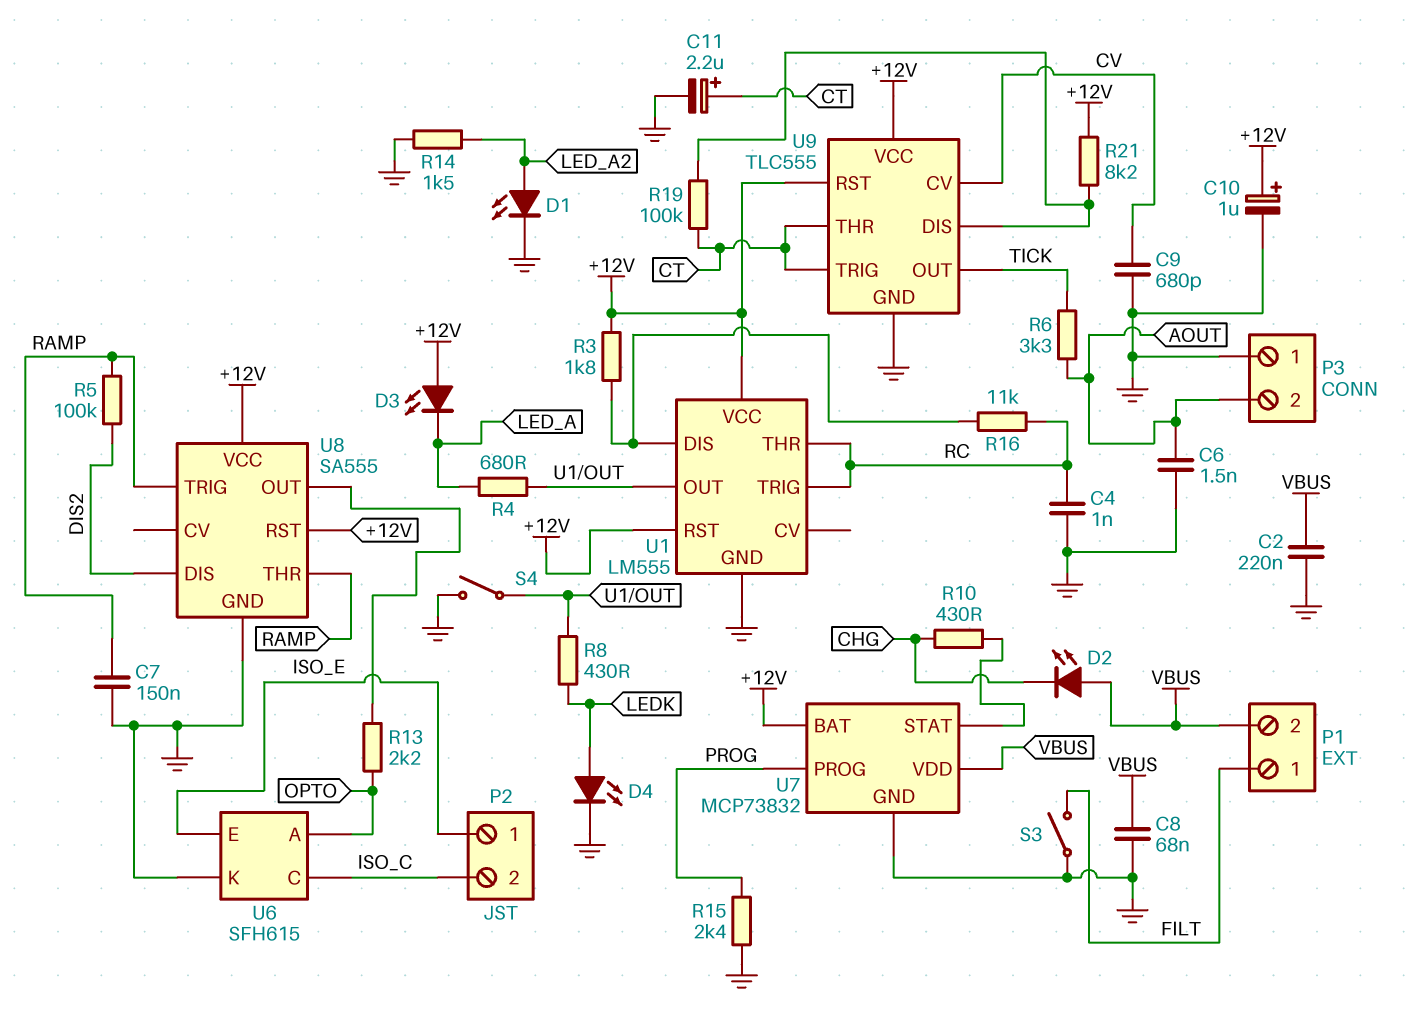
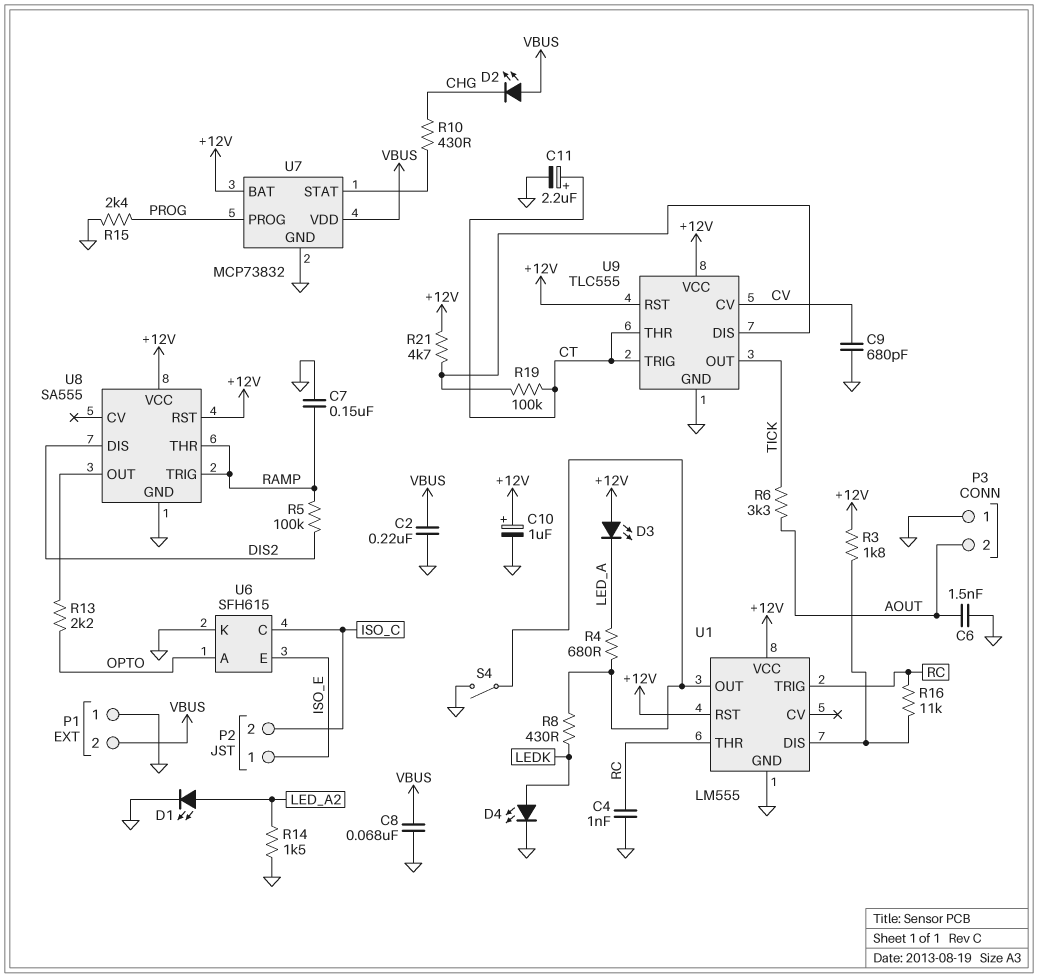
P1 pin 1: FILT -> GND
R21: 8.2k (+12V, U9/DIS) -> 4.7k (+12V, U9/DIS)
S3: switch (FILT, GND) -> none

